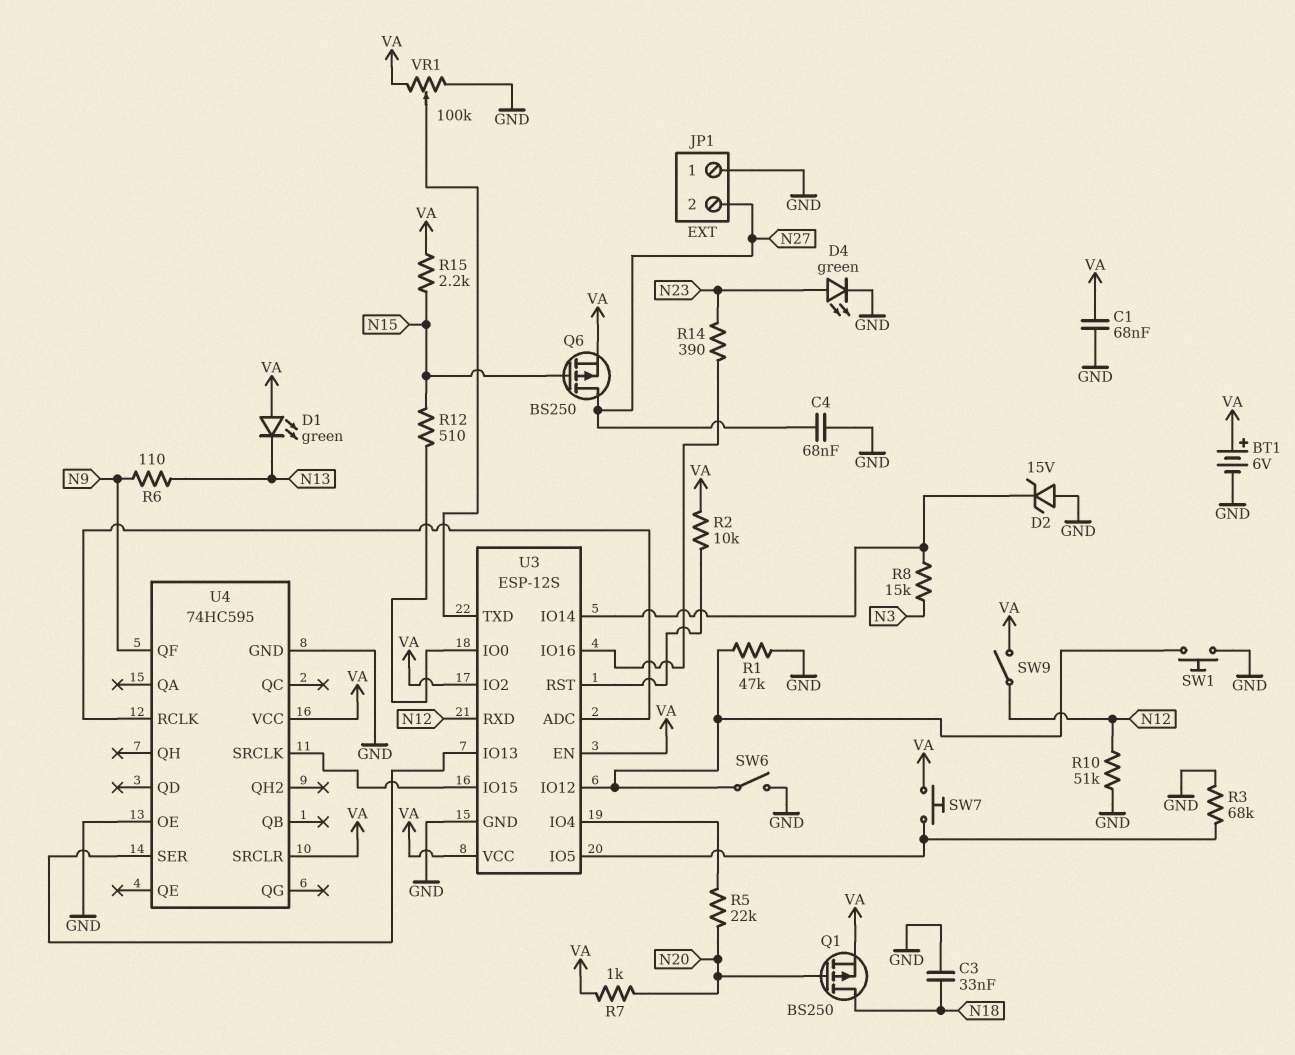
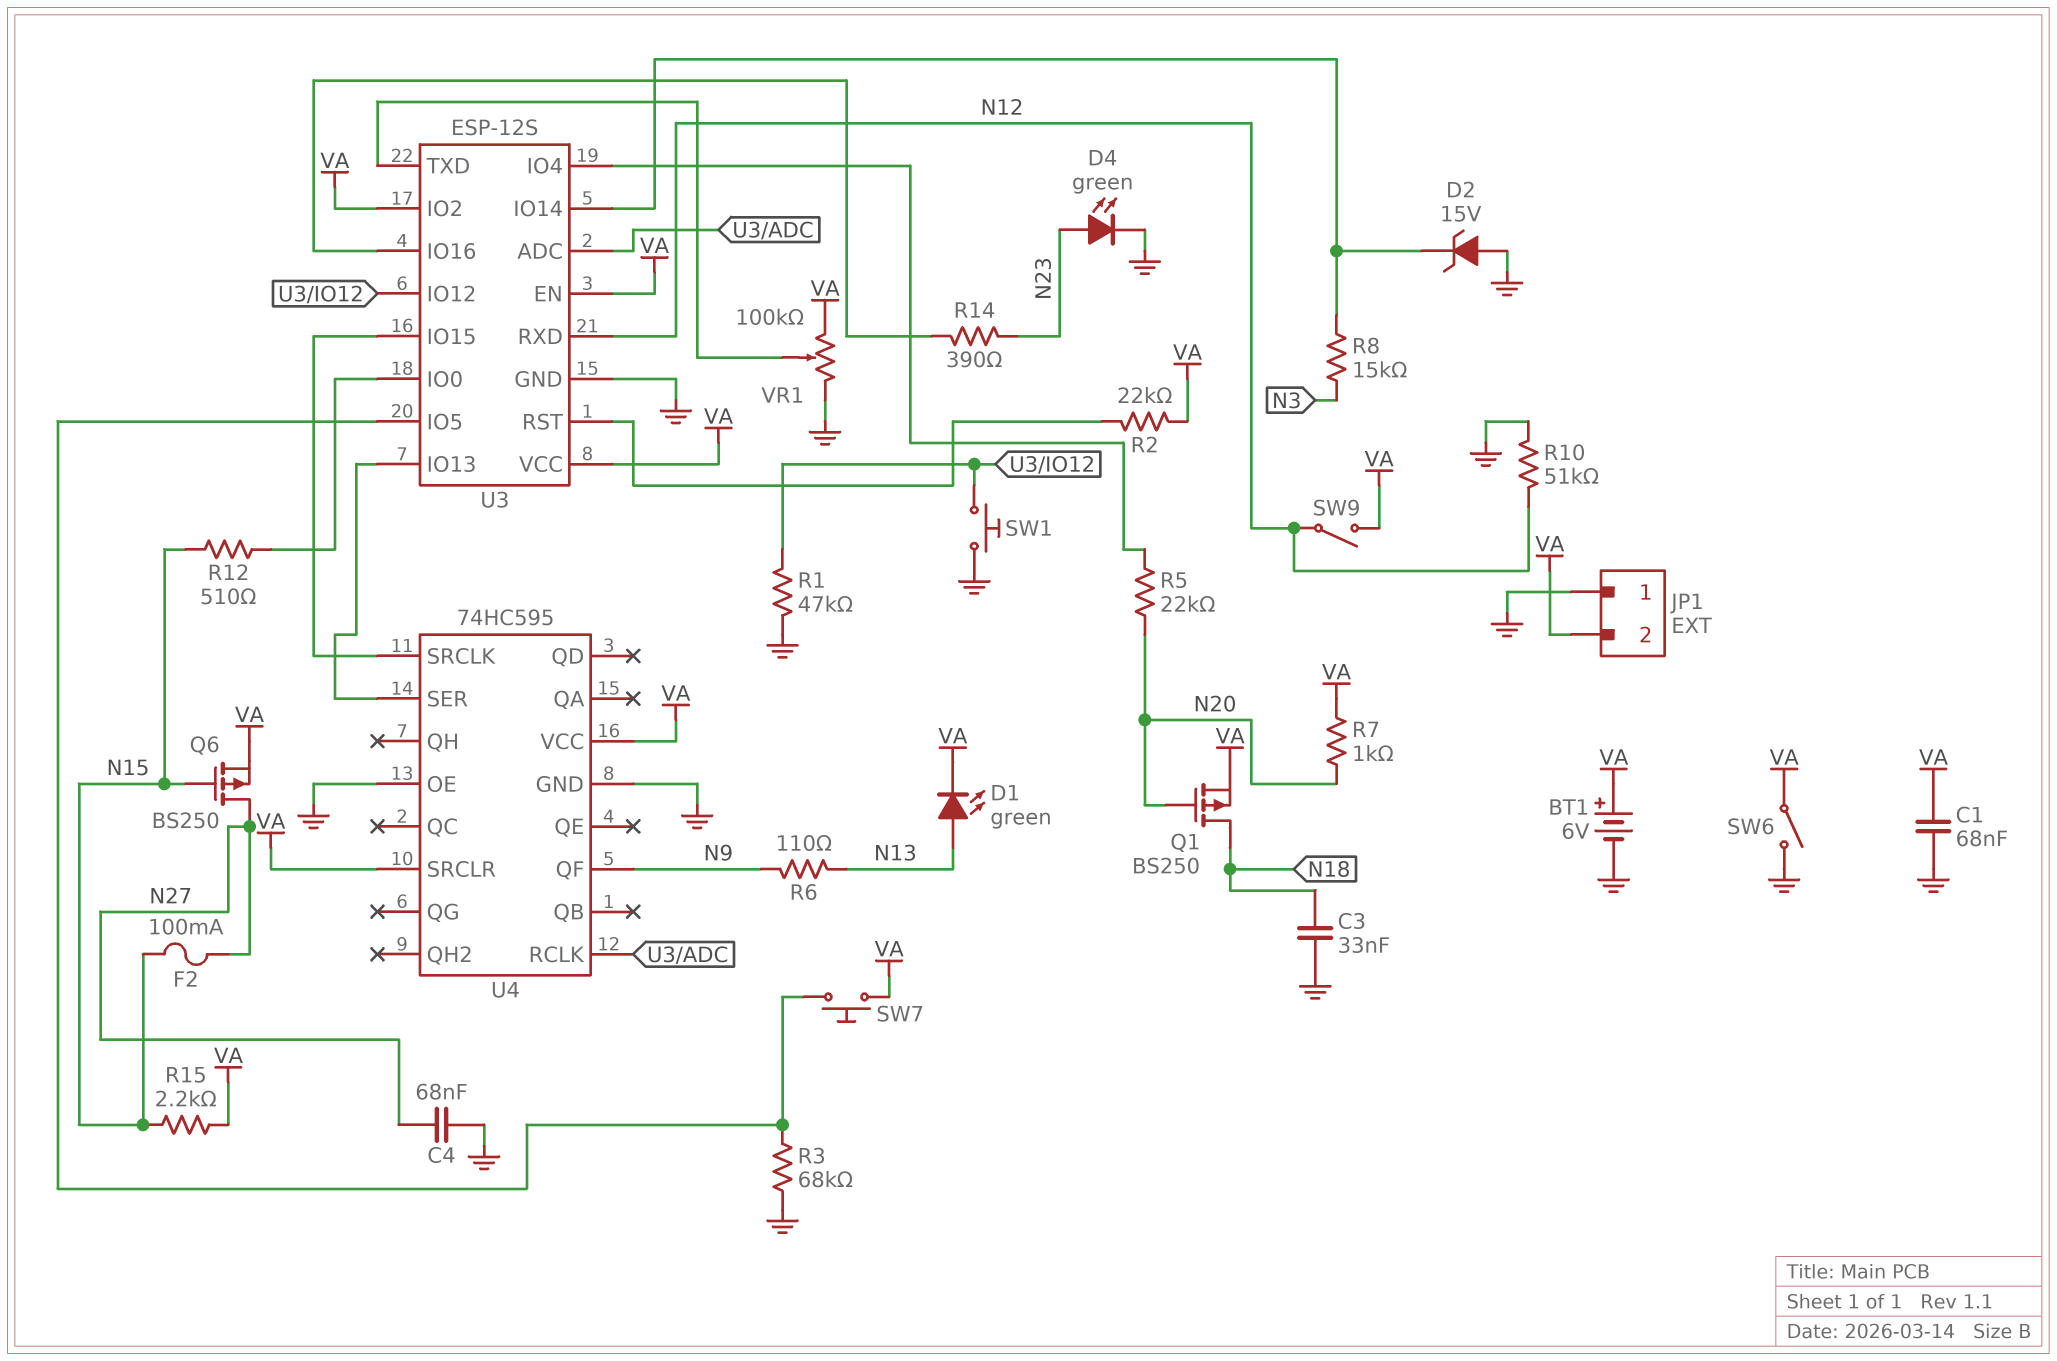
D1: LED green (A VA, K N13) -> LED green (A N13, K VA)
F2: none -> 100mA (N15, N27)
JP1 pin 2: N27 -> VA
R2: 10k (U3/RST, VA) -> 22k (U3/RST, VA)
SW6: switch (GND, U3/IO12) -> switch (GND, VA)

